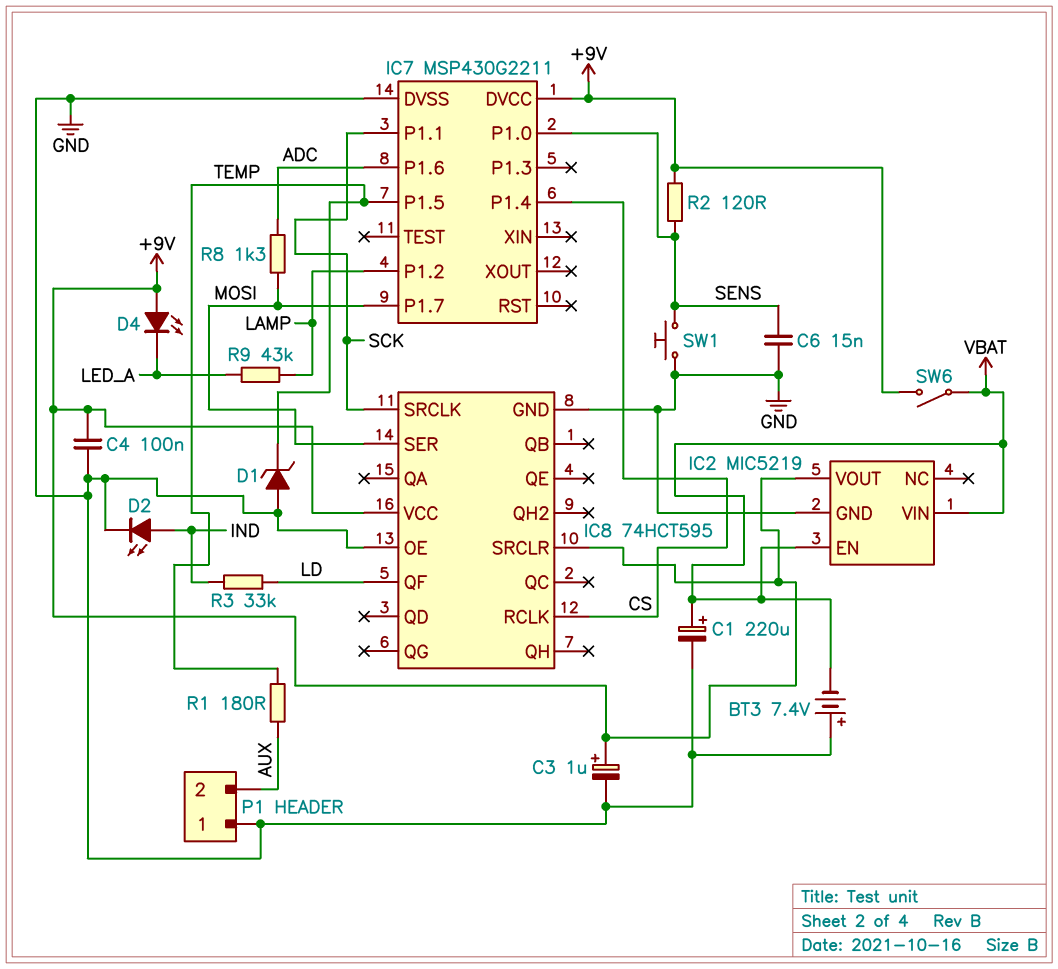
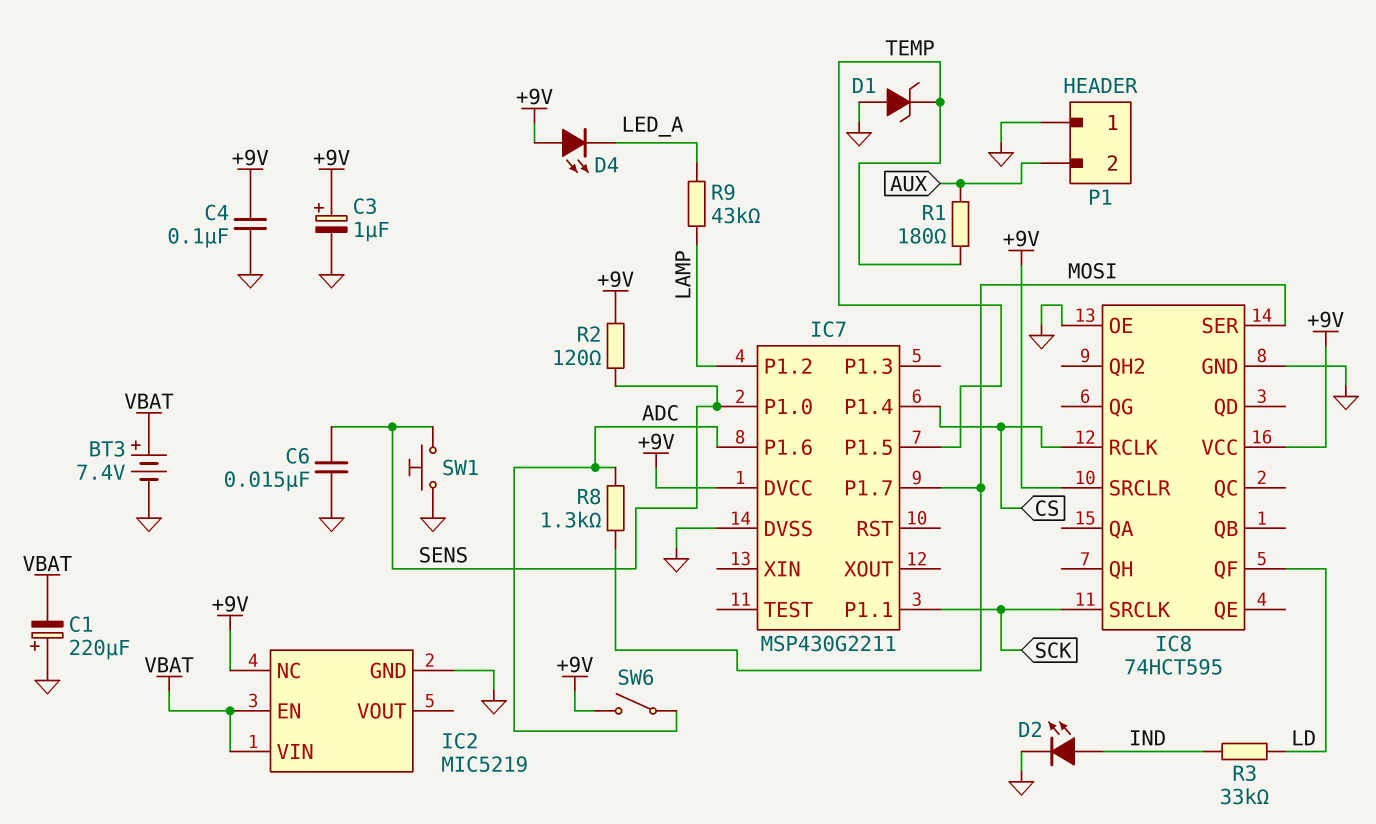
BT3: 7.4V (plus GND, minus VBAT) -> 7.4V (plus VBAT, minus GND)
C1: 220uF (plus VBAT, minus GND) -> 220uF (plus GND, minus VBAT)
IC2 pin NC: none -> +9V
IC2 pin VOUT: +9V -> none
SW6: switch (+9V, VBAT) -> switch (+9V, ADC)

